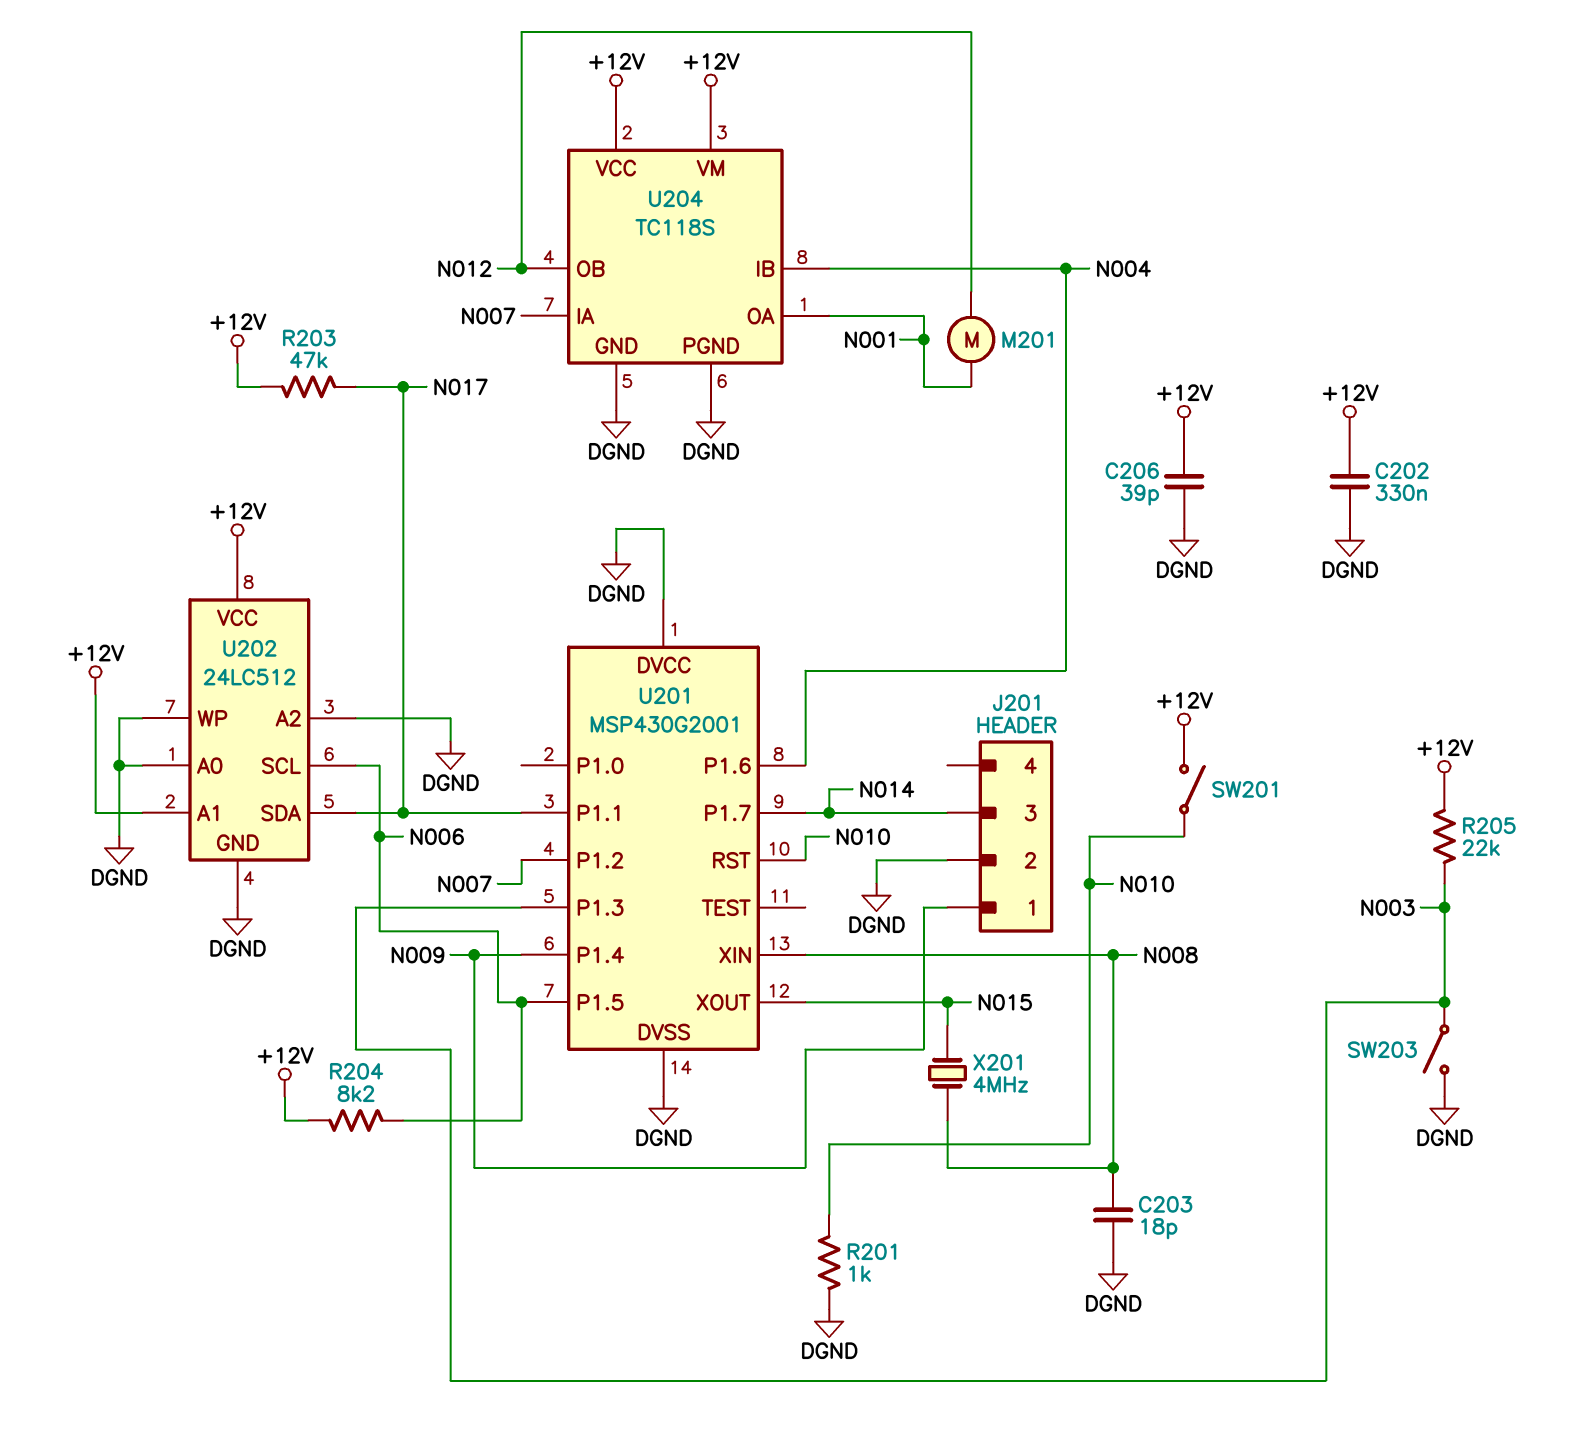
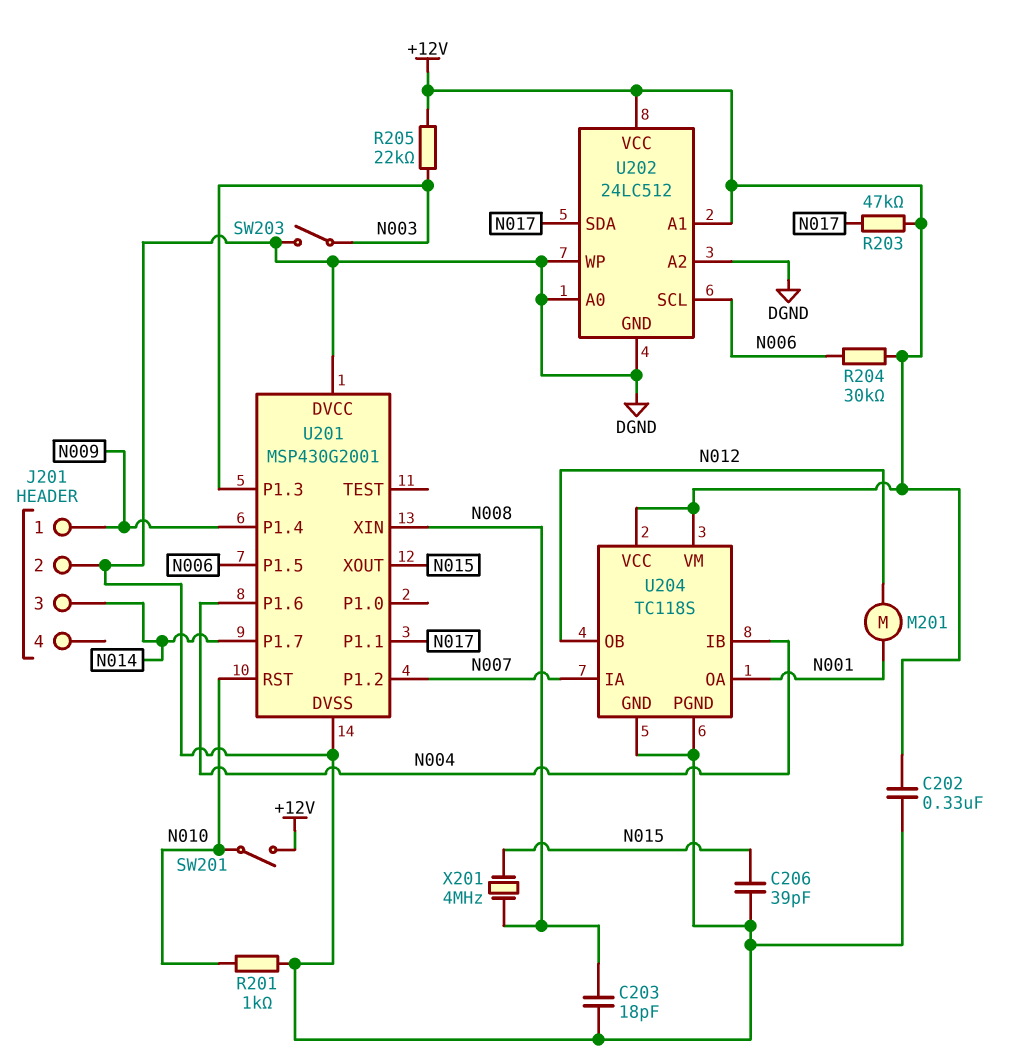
C206: 39pF (+12V, DGND) -> 39pF (DGND, N015)
R204: 8.2k (+12V, N006) -> 30k (+12V, N006)

